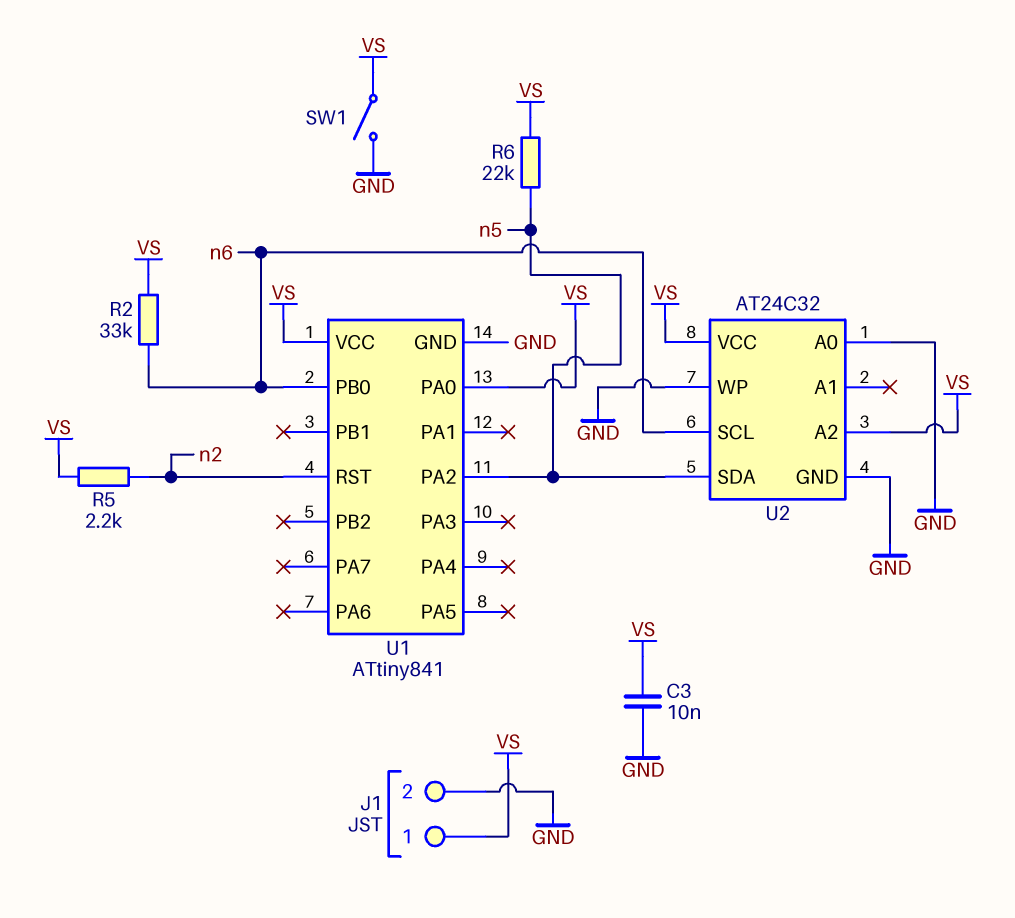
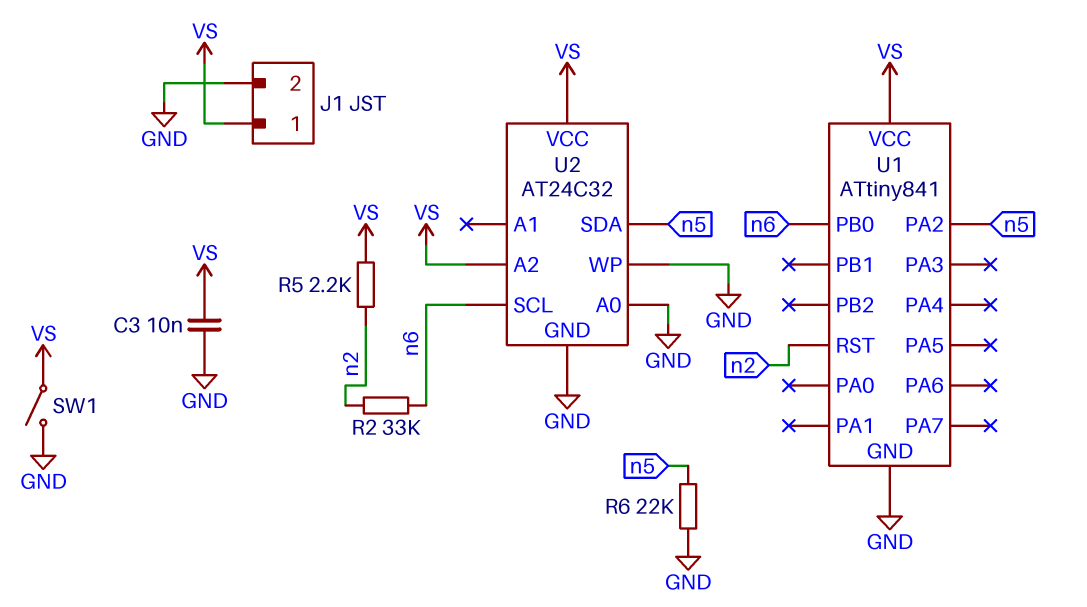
R2: 33k (VS, n6) -> 33k (n2, n6)
R6: 22k (VS, n5) -> 22k (GND, n5)
U1 pin PA0: VS -> none

